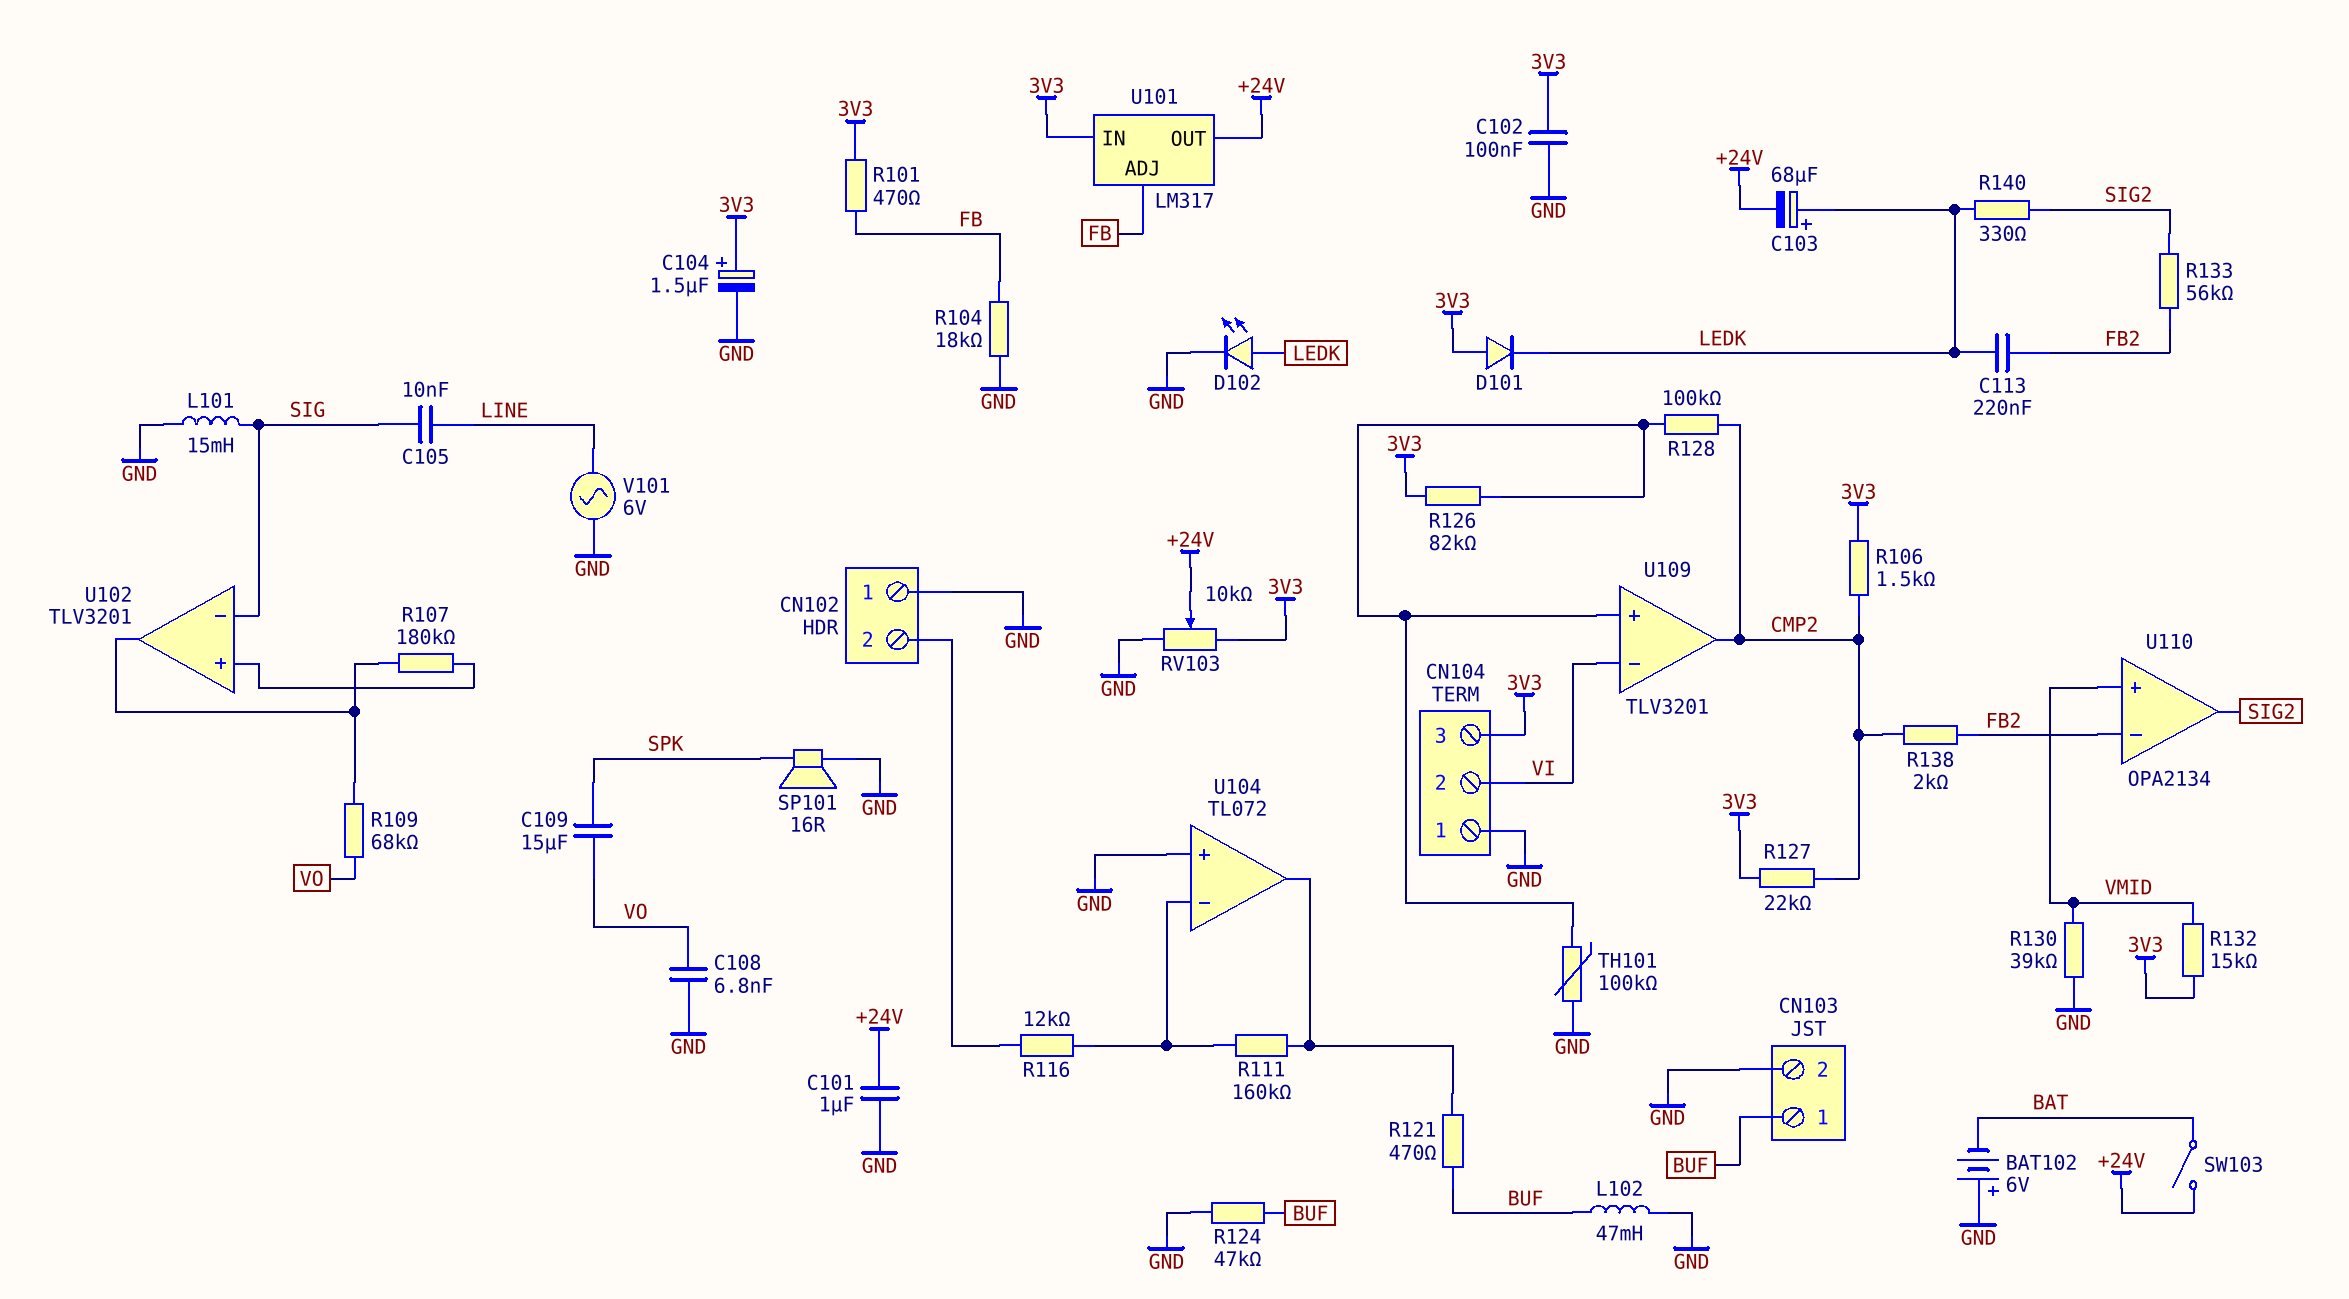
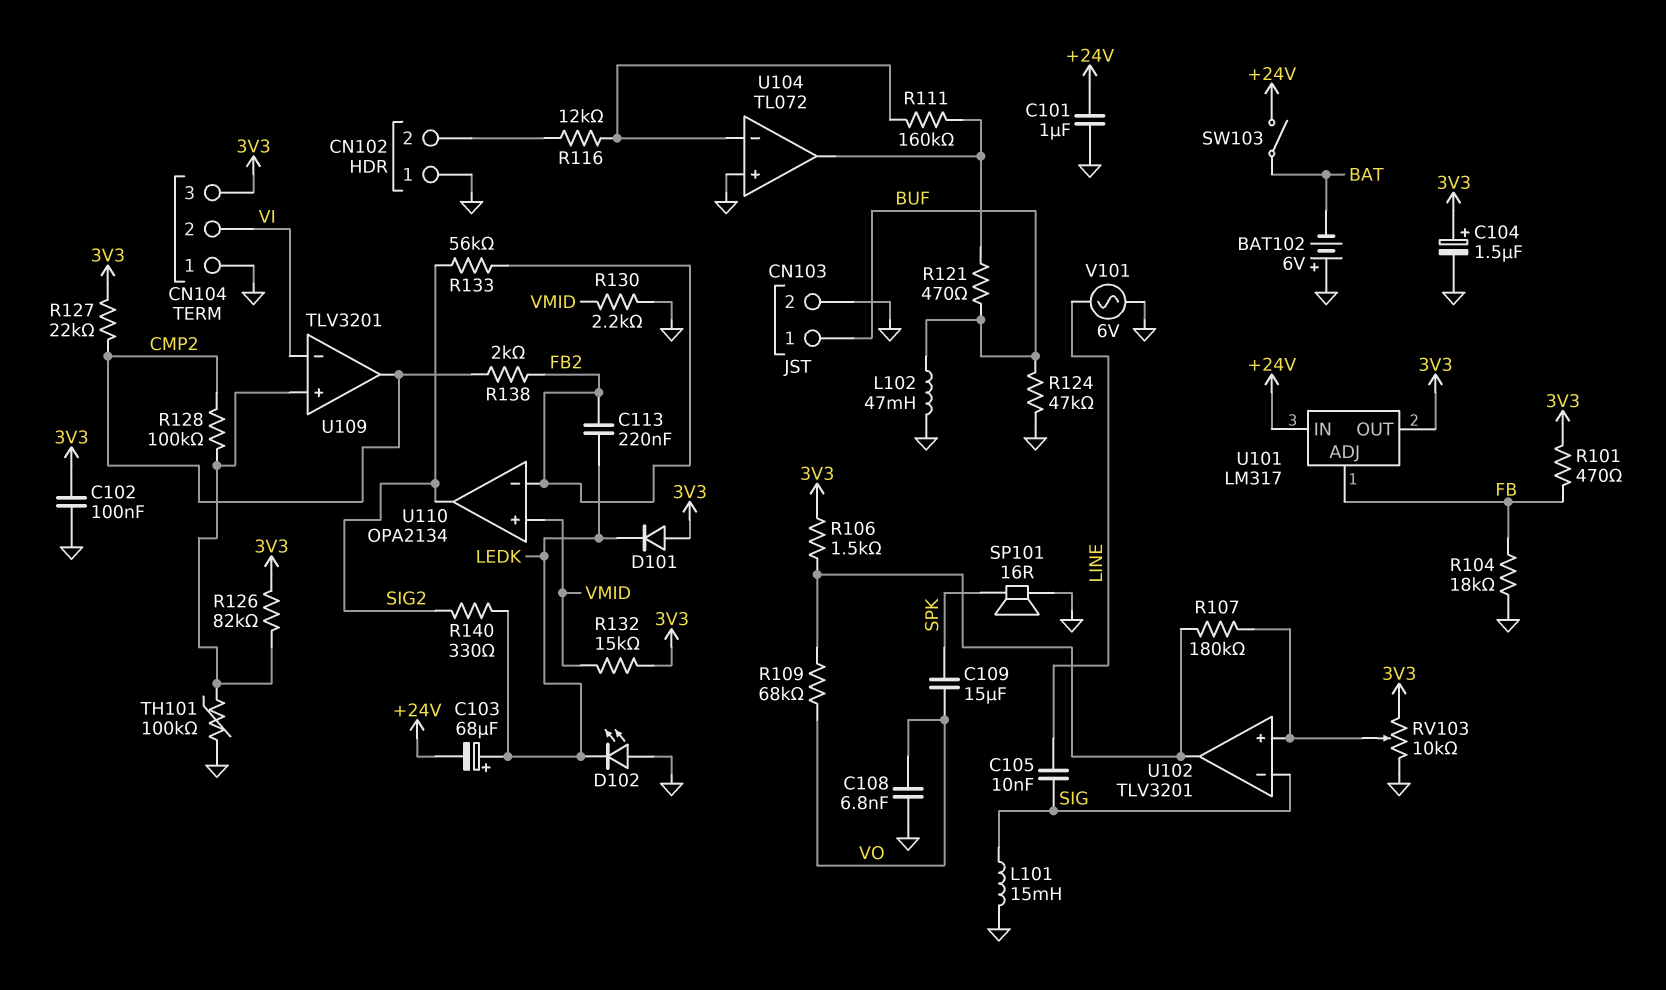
D102: LED (A LEDK, K GND) -> LED (A GND, K LEDK)
R106: 1.5k (3V3, CMP2) -> 1.5k (3V3, U102/out)
R130: 39k (GND, VMID) -> 2.2k (GND, VMID)
RV103: 10k (3V3, GND, wiper +24V) -> 10k (3V3, GND, wiper U102/in+)
U101 pin IN: 3V3 -> +24V
U101 pin OUT: +24V -> 3V3

